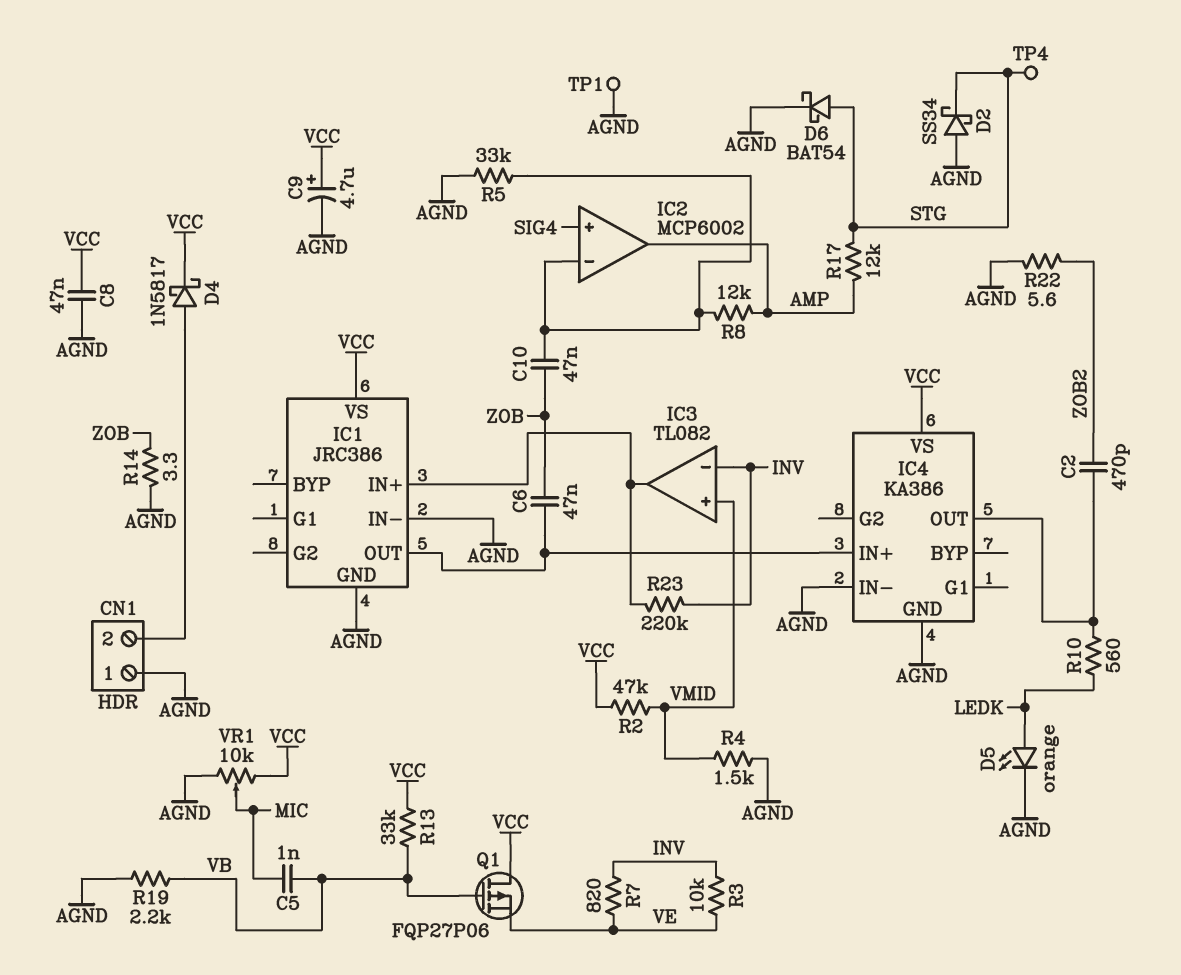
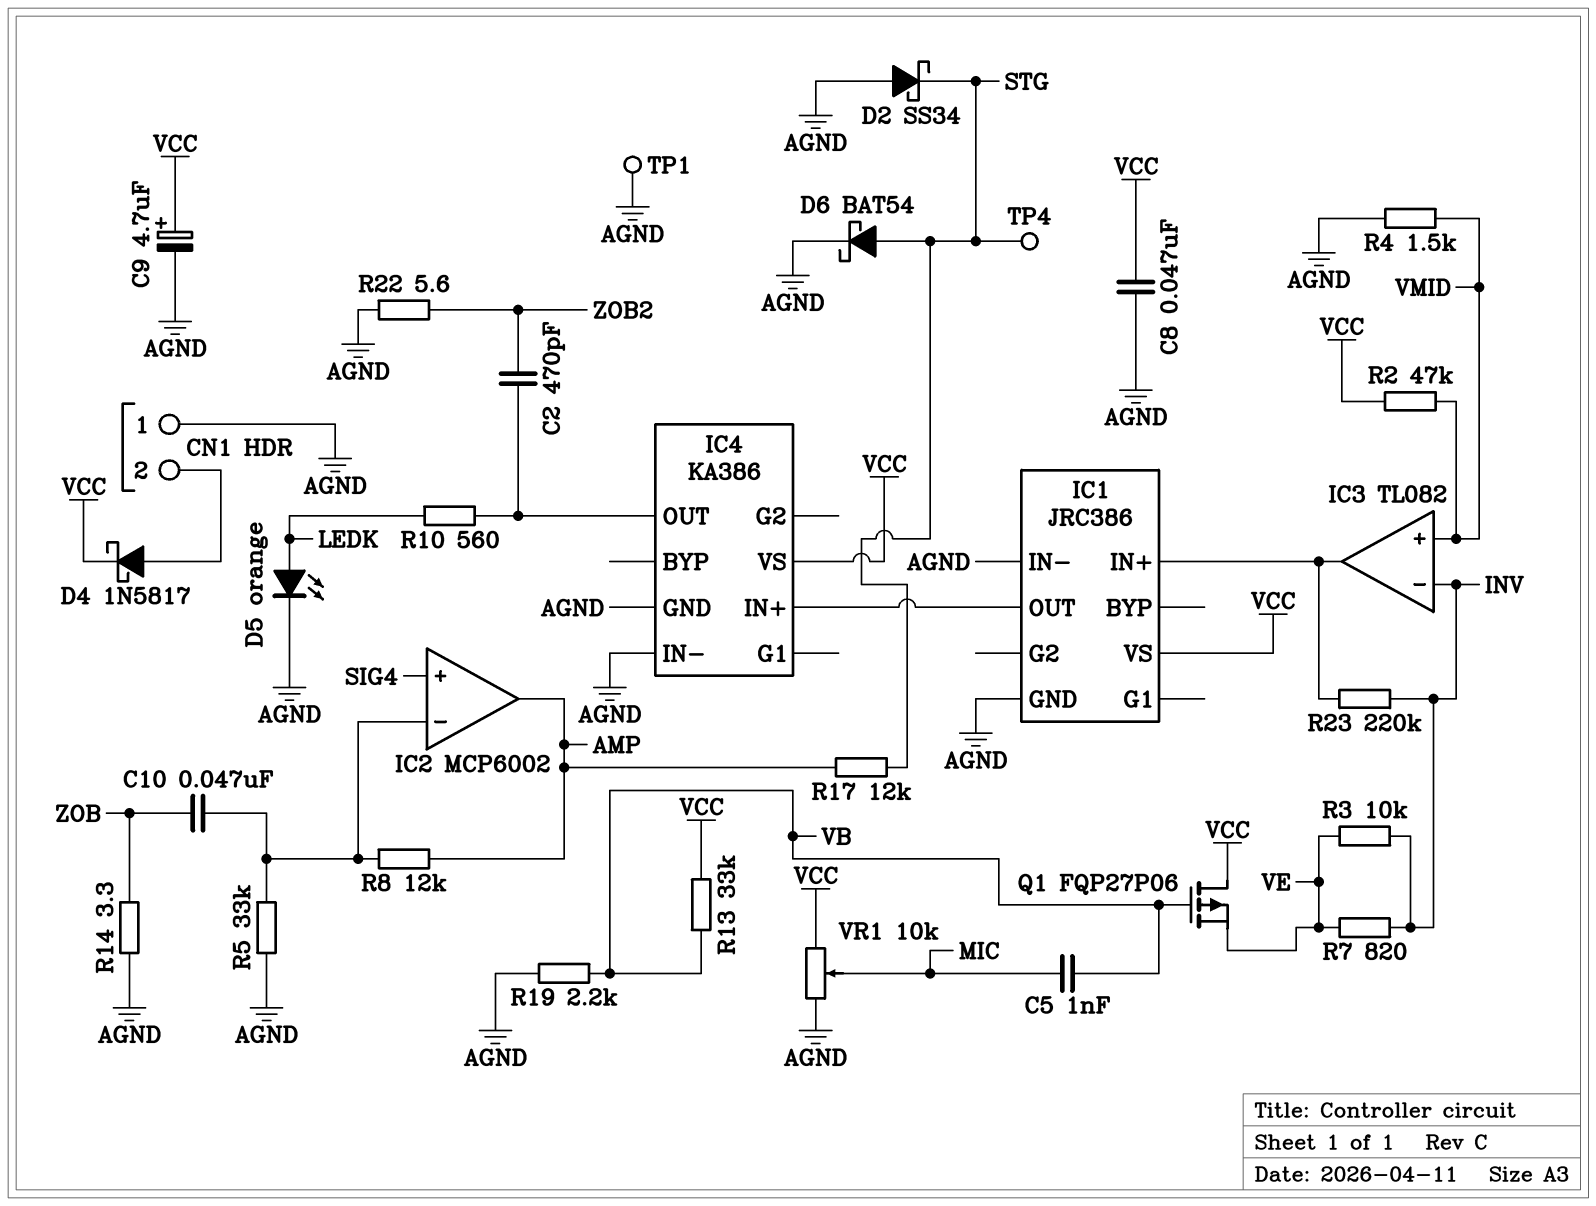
C6: 47nF (IC1/OUT, ZOB) -> none

